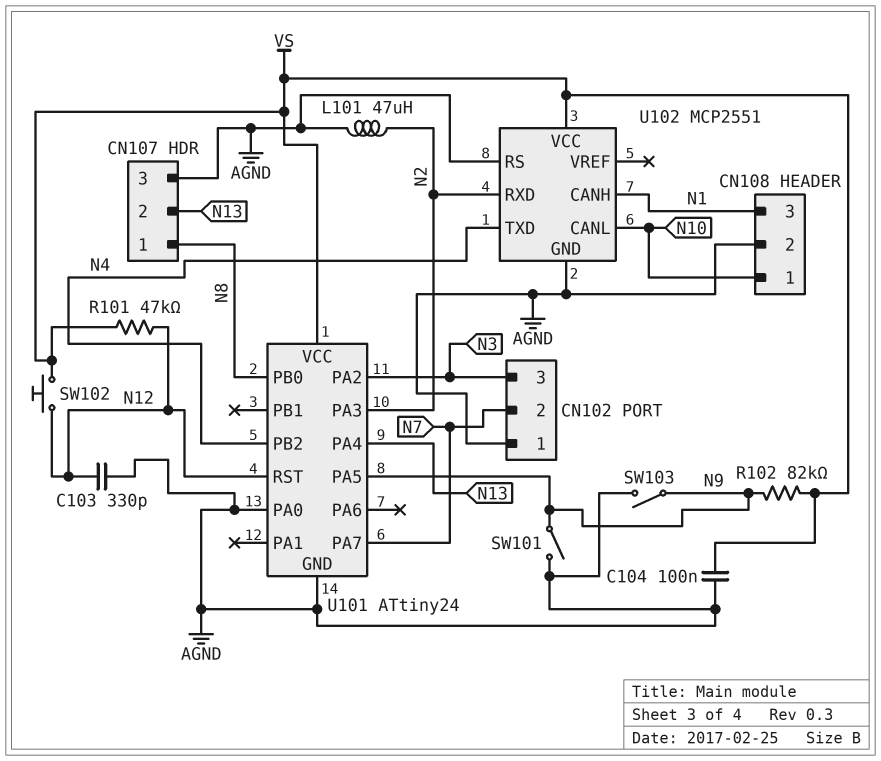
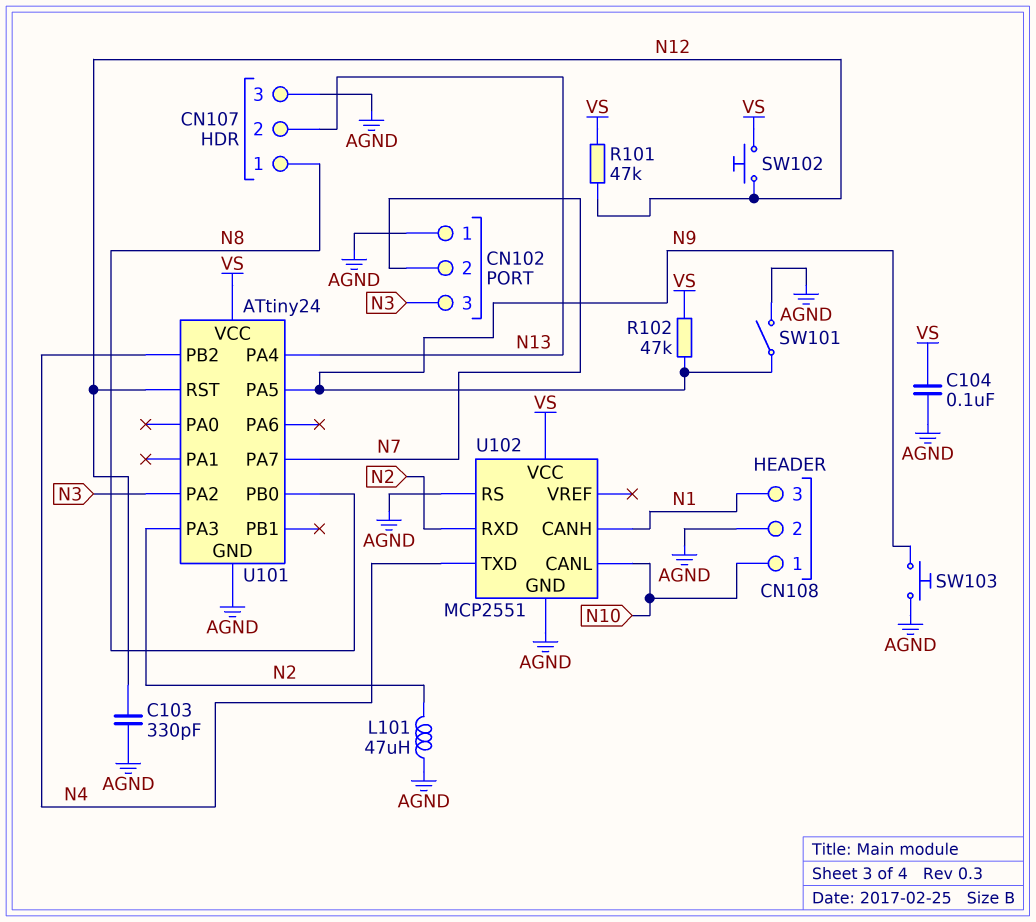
R102: 82k (N9, VS) -> 47k (N9, VS)
SW103: switch (AGND, N9) -> button (AGND, N9)
U101 pin PA0: AGND -> none

